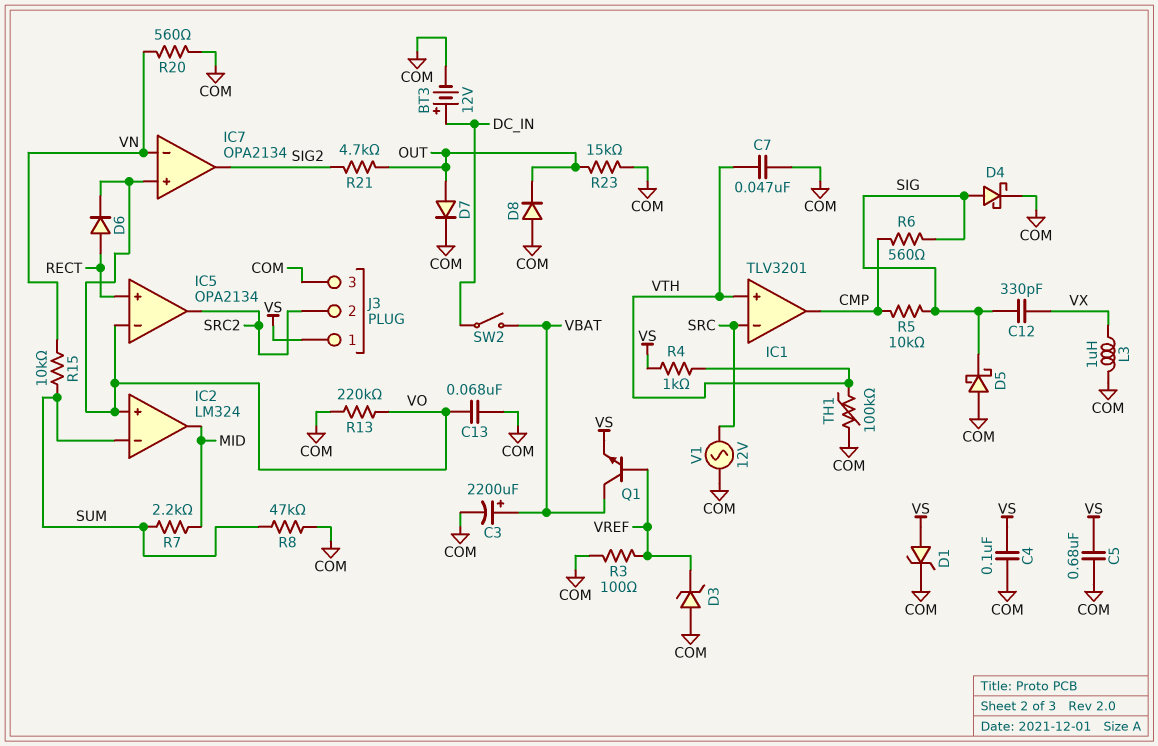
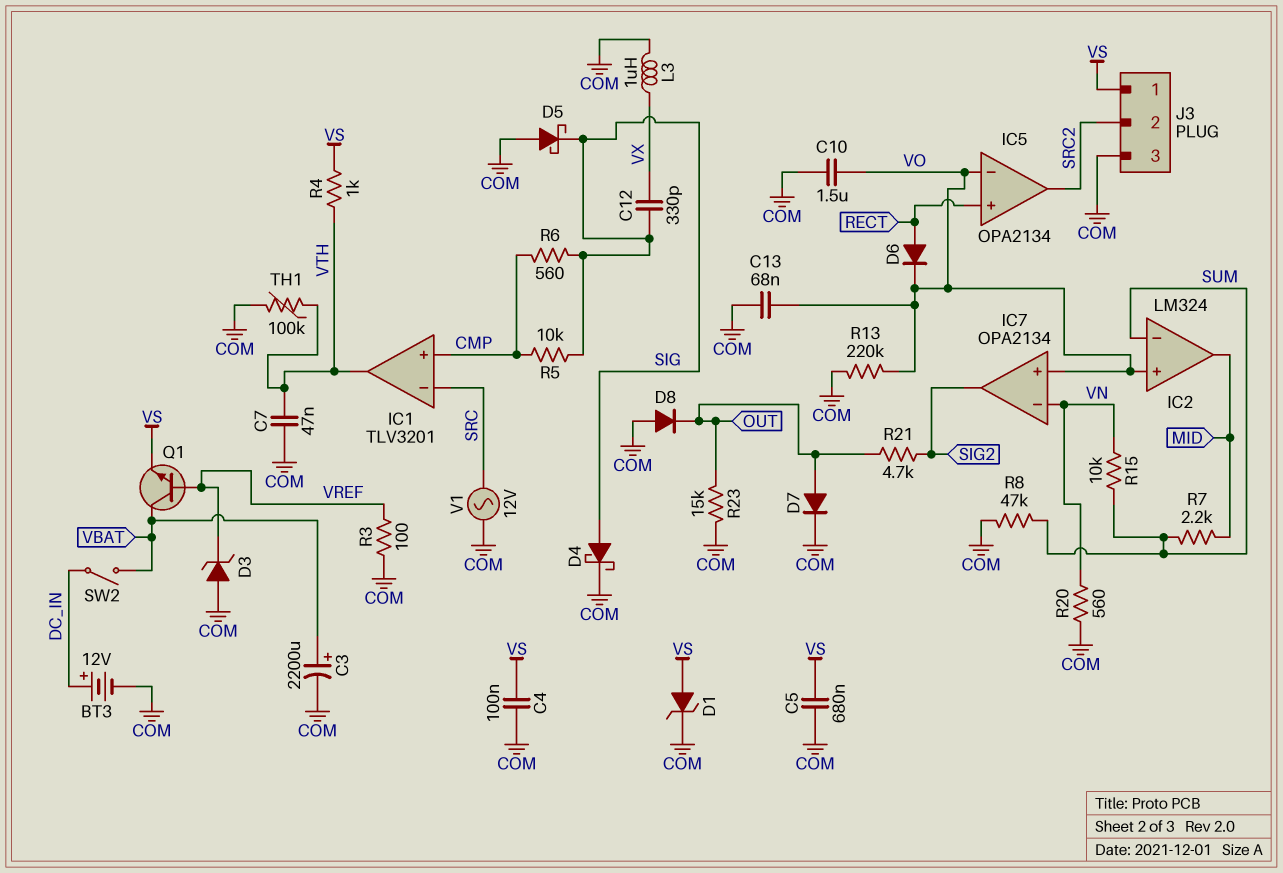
C10: none -> 1.5uF (COM, VO)
IC1 pin in+: VTH -> CMP
IC1 pin out: CMP -> VTH

